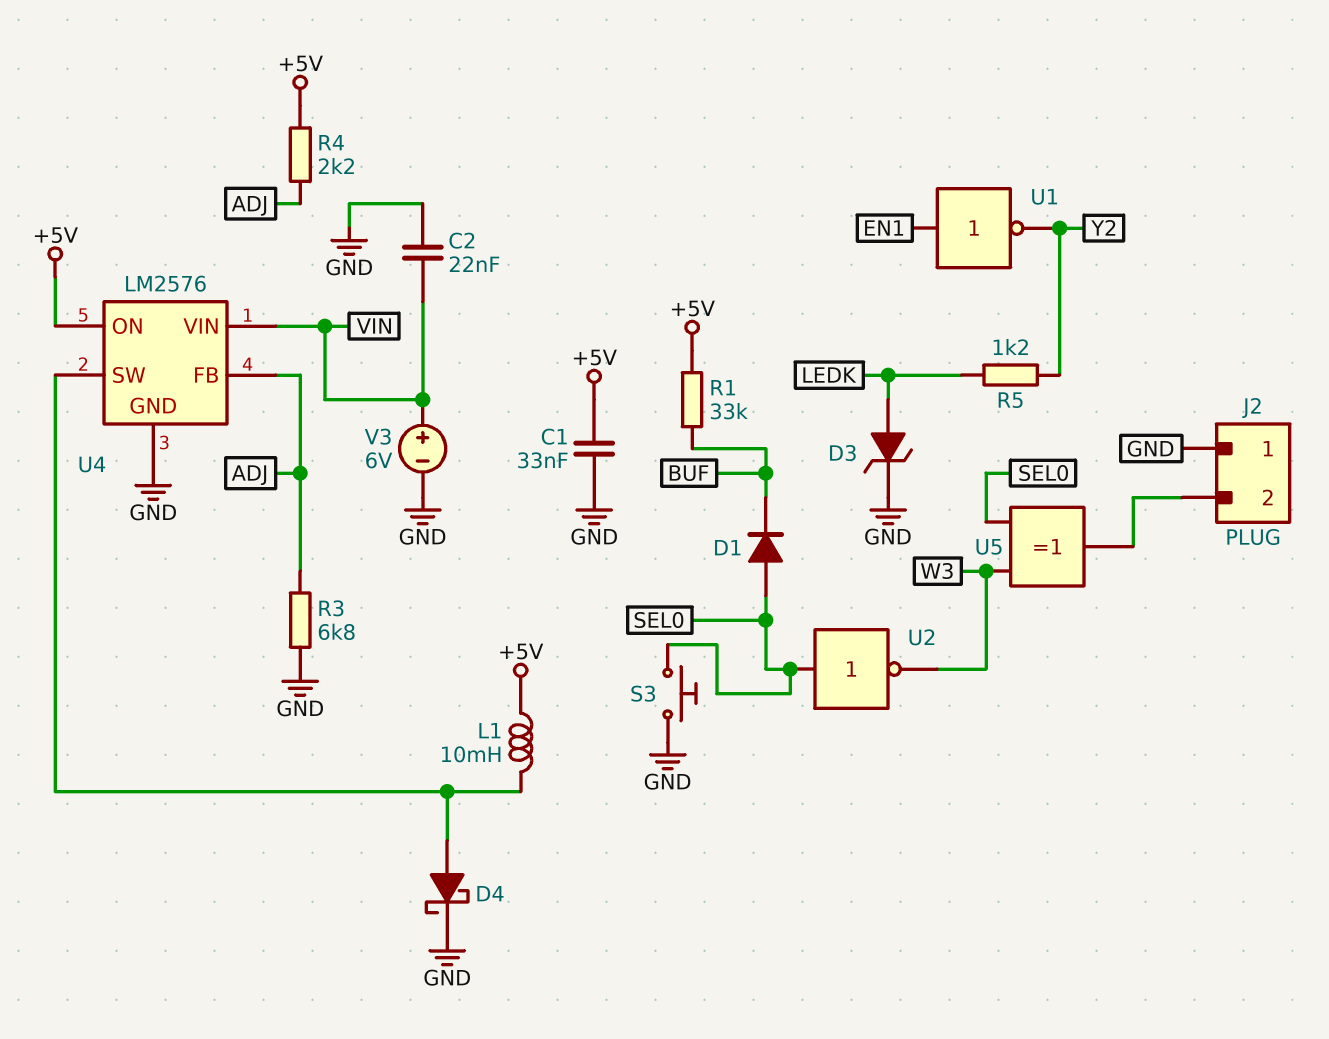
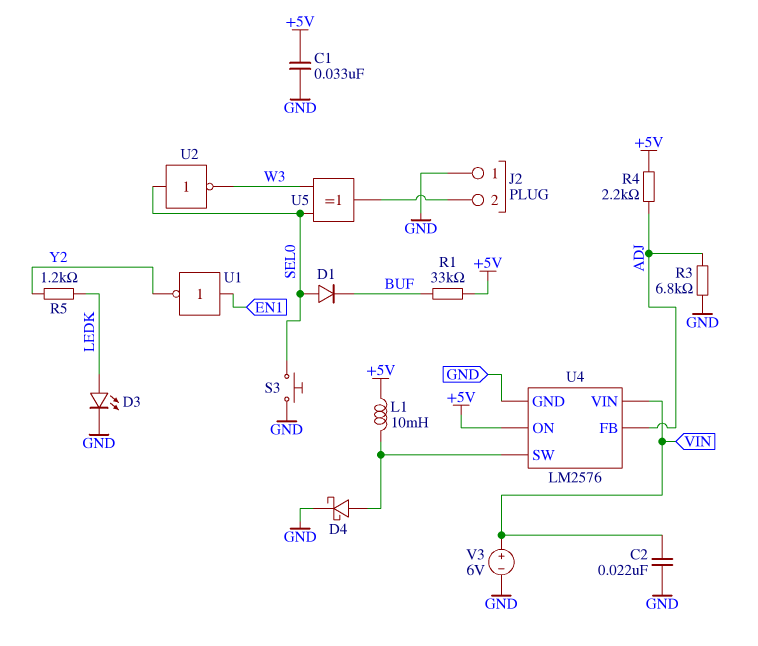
D3: zener (A LEDK, K GND) -> LED (A LEDK, K GND)

